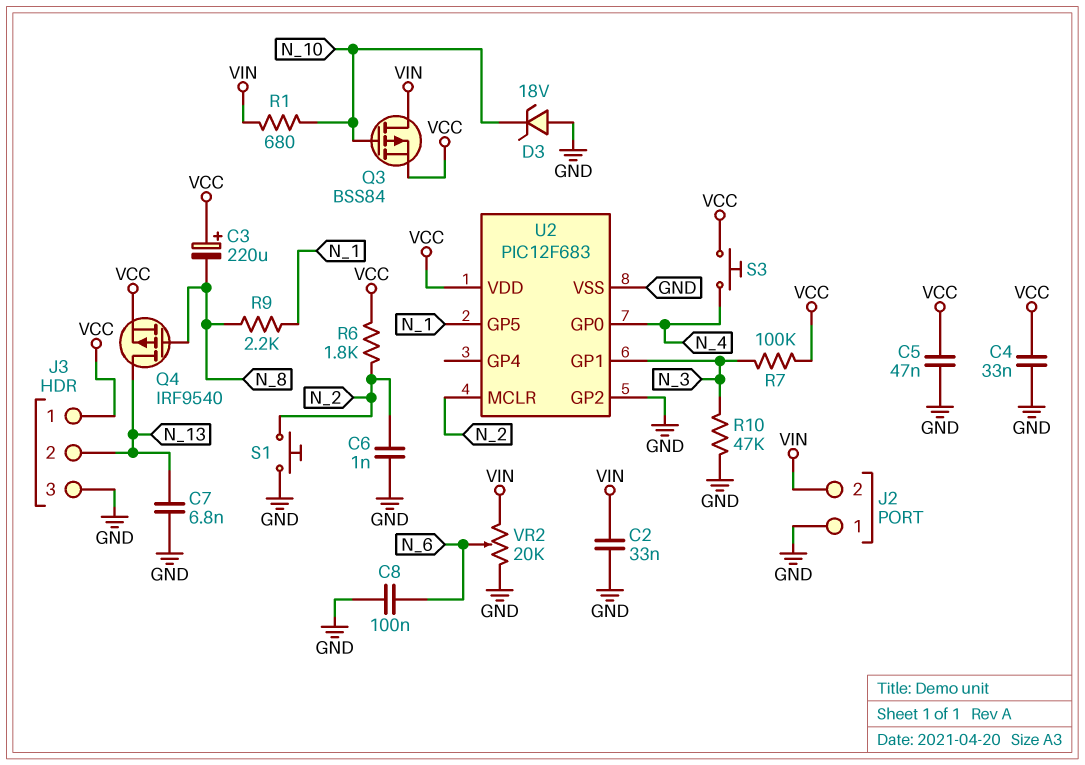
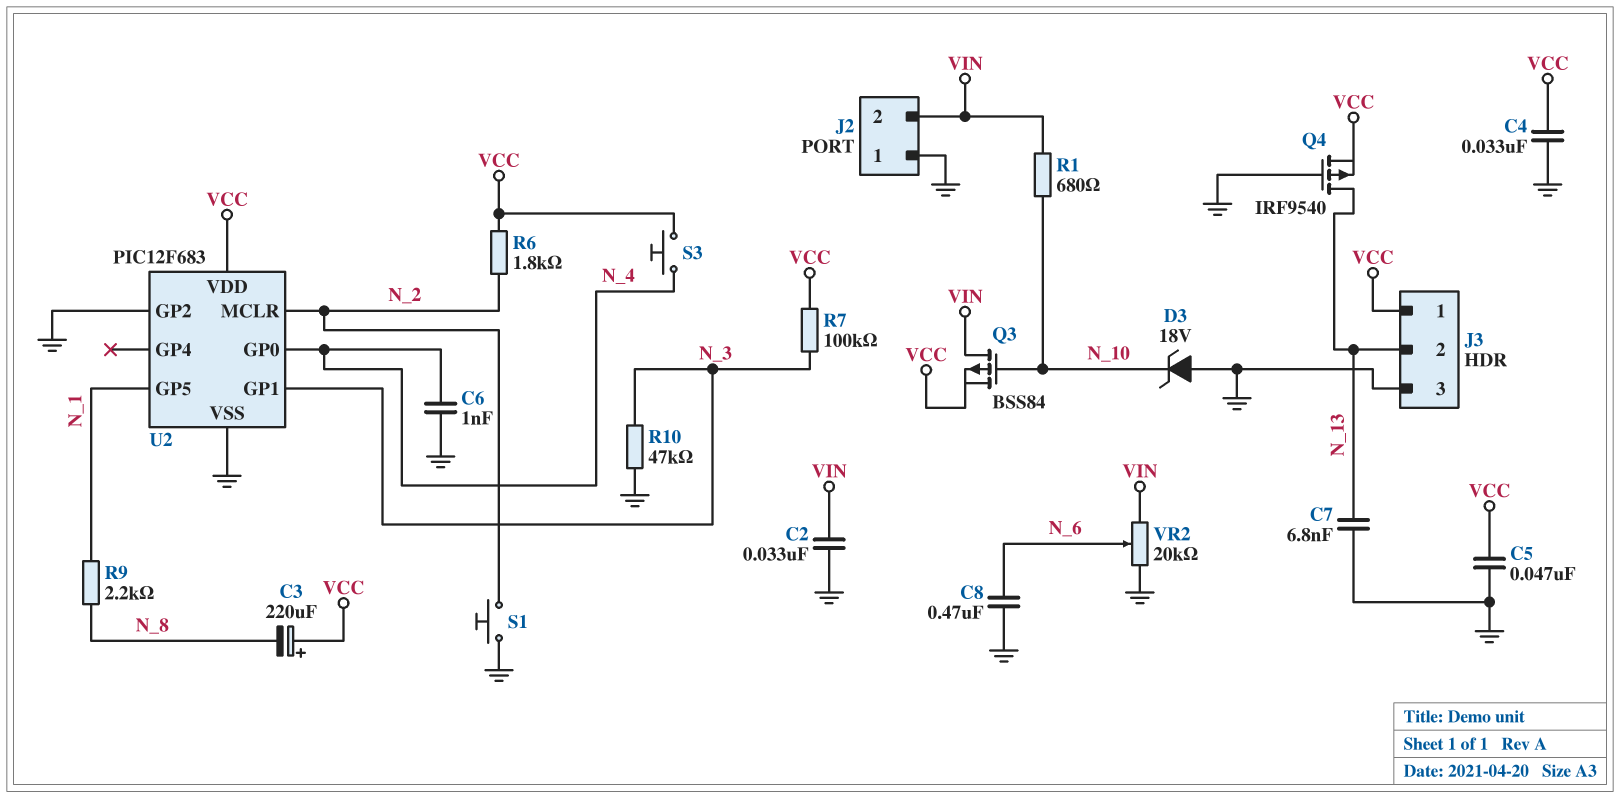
C6: 1nF (GND, N_2) -> 1nF (GND, N_4)
C8: 100nF (GND, N_6) -> 470nF (GND, N_6)
Q4: PMOS IRF9540 (G N_8, D N_13, S VCC) -> PMOS IRF9540 (G GND, D N_13, S VCC)

